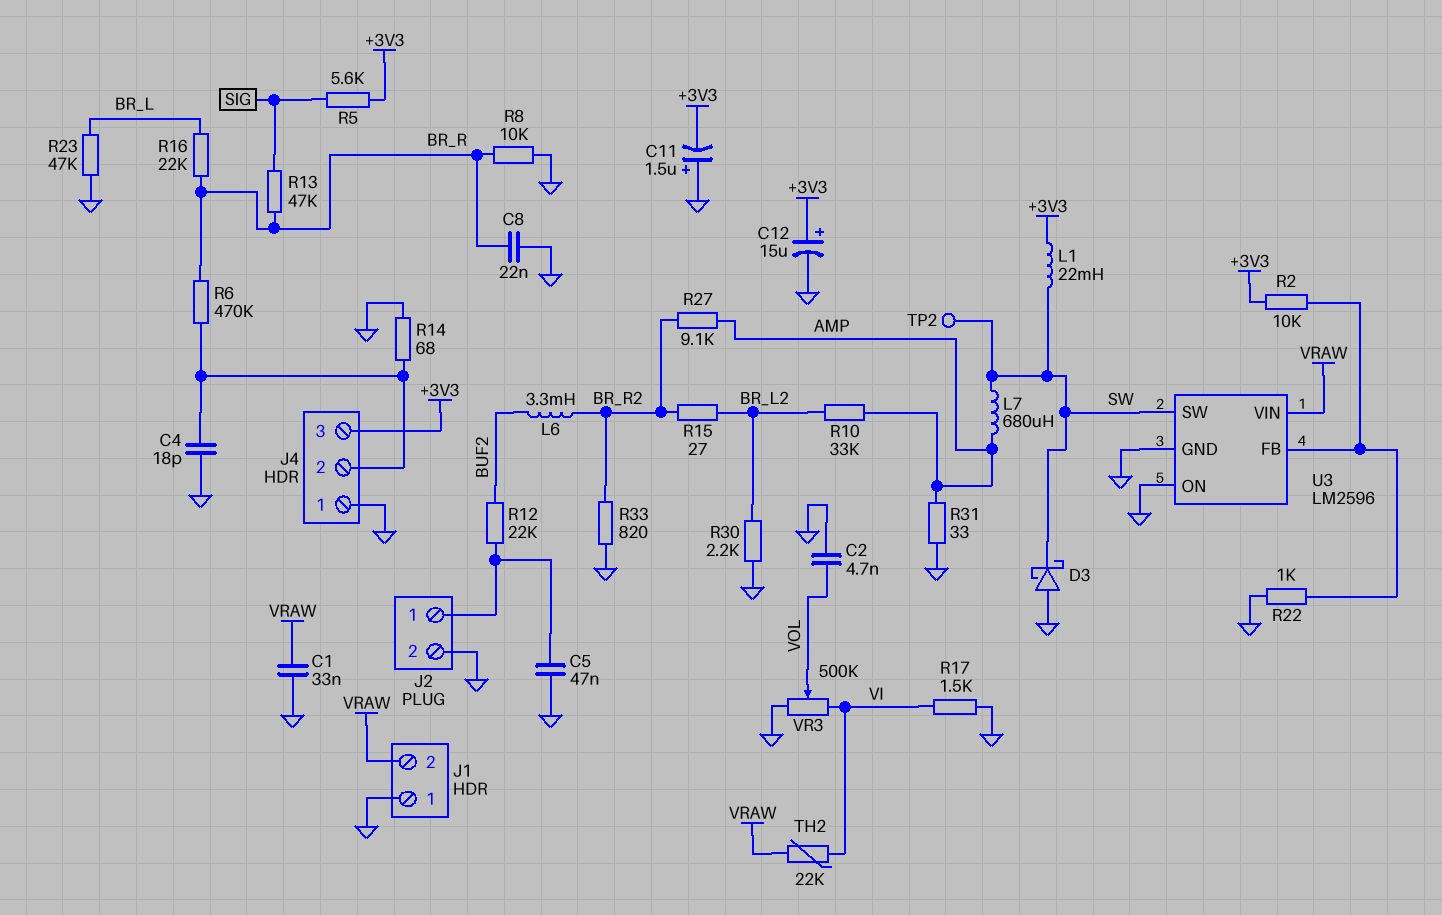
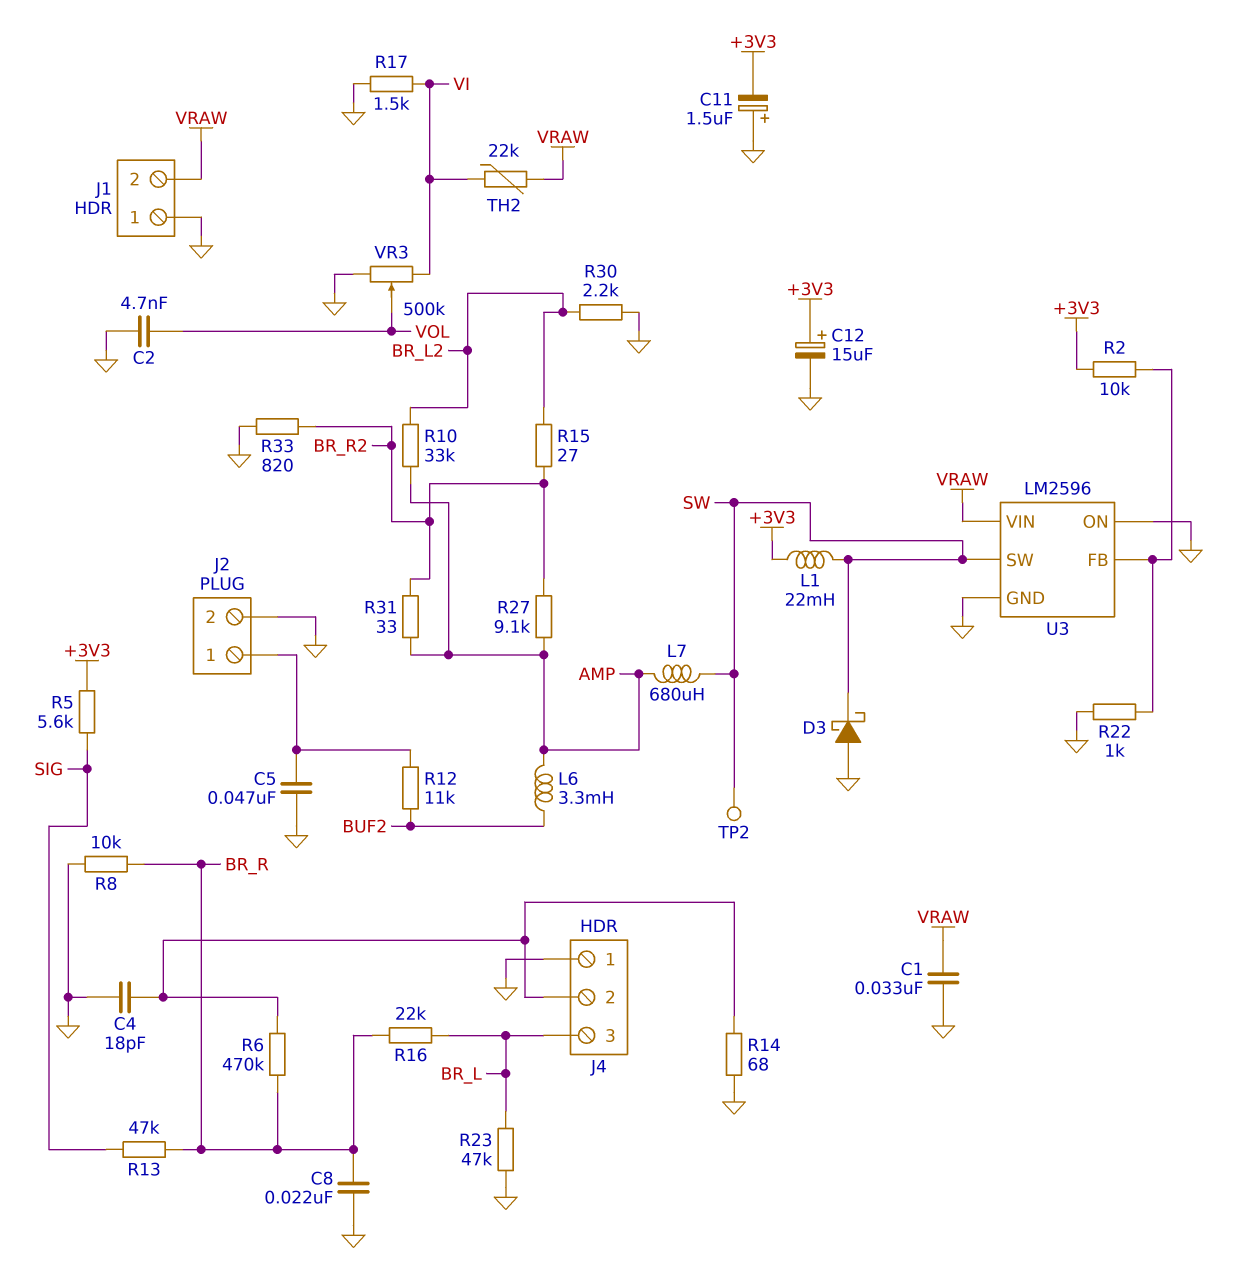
J4 pin 3: +3V3 -> BR_L
L6: 3.3mH (BR_R2, BUF2) -> 3.3mH (AMP, BUF2)
R12: 22k (BUF2, J2/1) -> 11k (BUF2, J2/1)
R31: 33 (AMP, GND) -> 33 (AMP, BR_R2)

